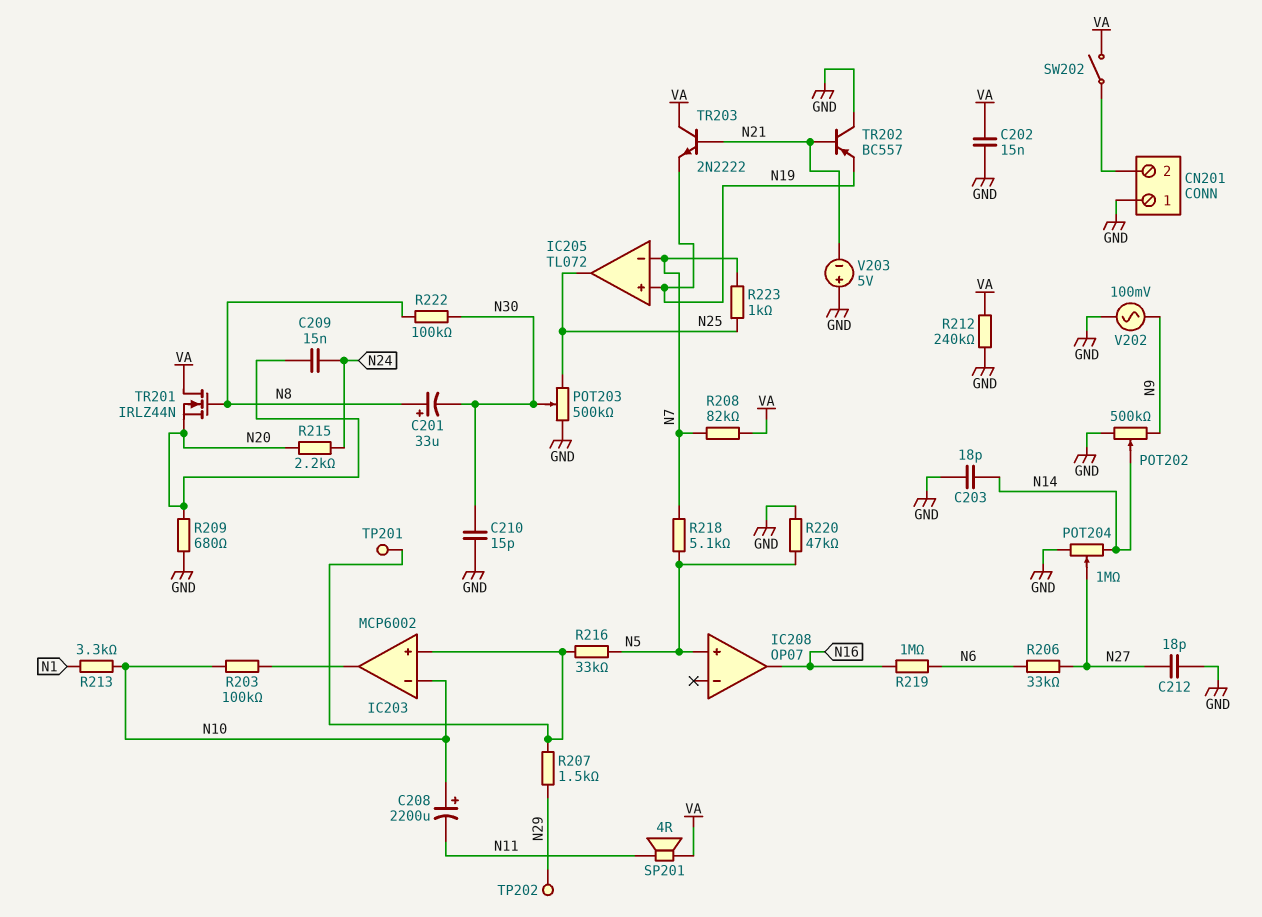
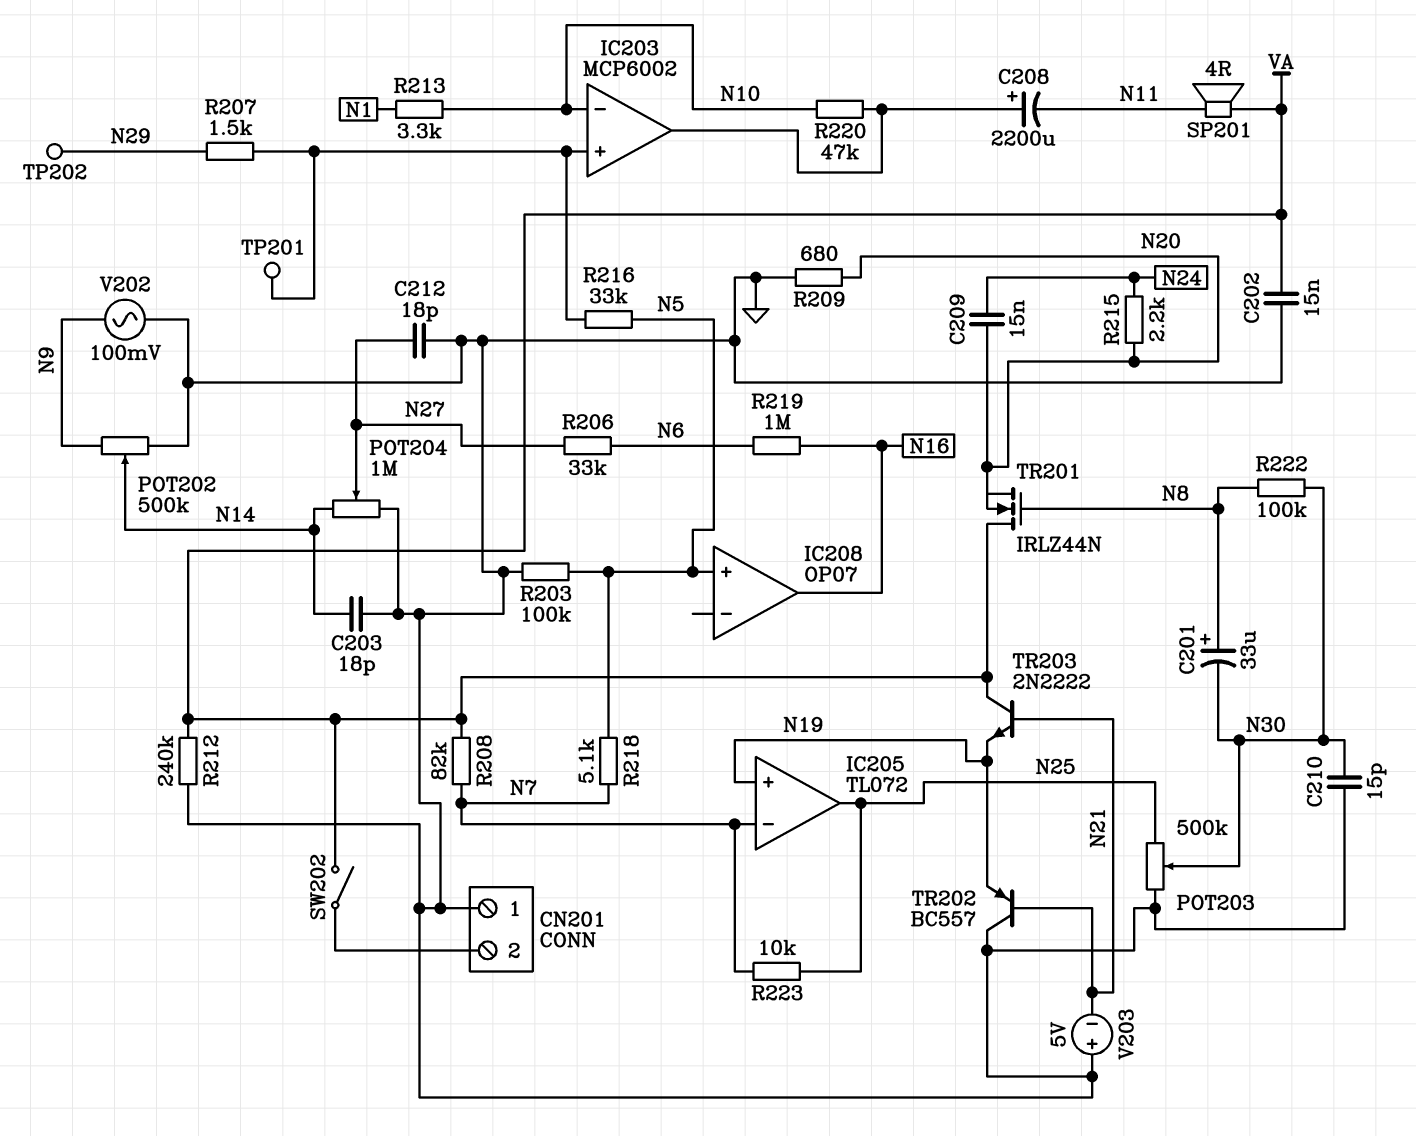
C208: 2200uF (plus N10, minus N11) -> 2200uF (plus IC203/out, minus N11)
R203: 100k (IC203/out, N10) -> 100k (GND, N5)
R220: 47k (GND, N5) -> 47k (IC203/out, N10)
R223: 1k (N7, N25) -> 10k (N7, N25)

